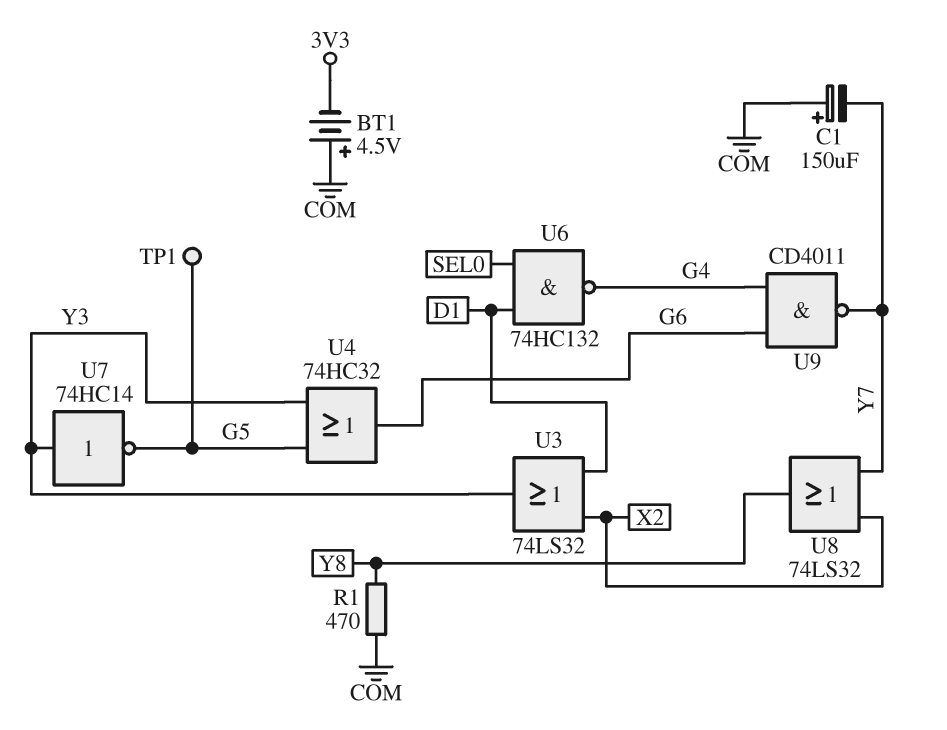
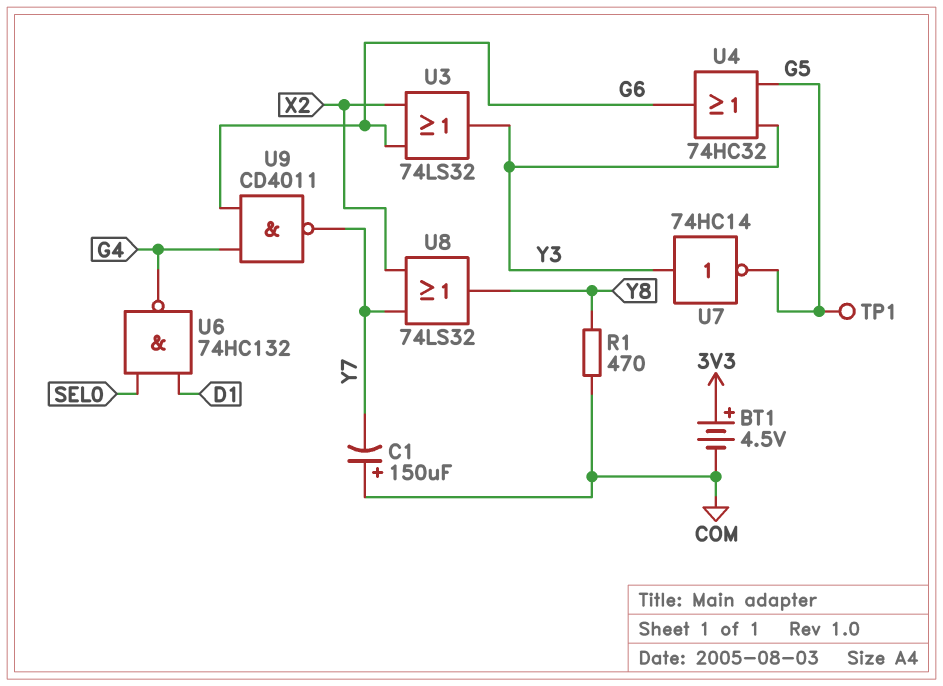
BT1: 4.5V (plus COM, minus 3V3) -> 4.5V (plus 3V3, minus COM)
U3: OR 74LS32 (in D1, in X2, out Y3) -> OR 74LS32 (in G6, in X2, out Y3)

